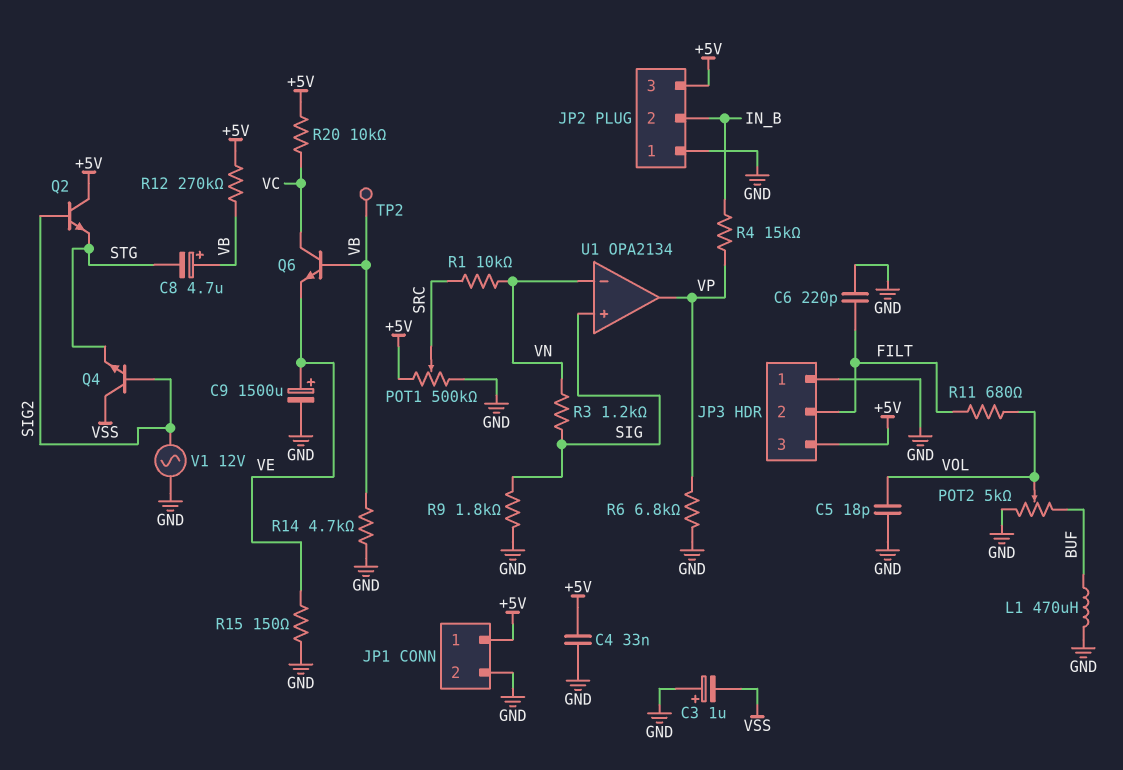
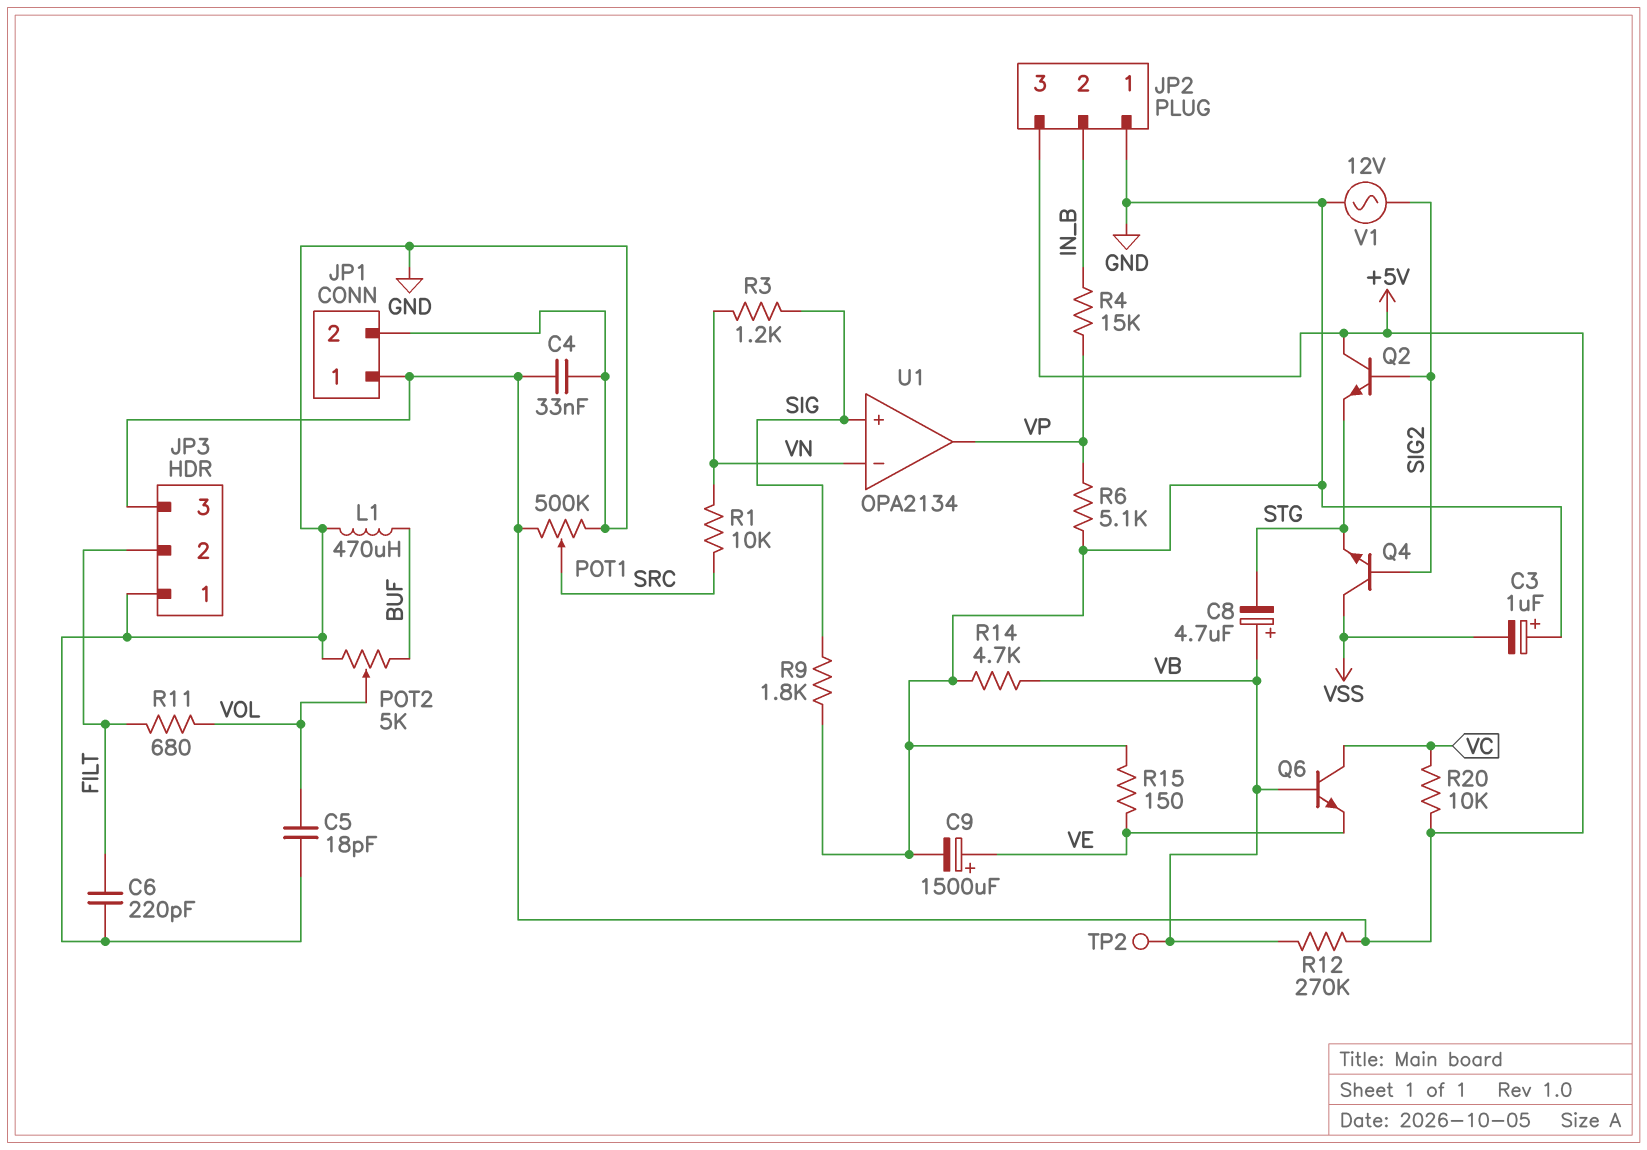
R6: 6.8k (GND, VP) -> 5.1k (GND, VP)

